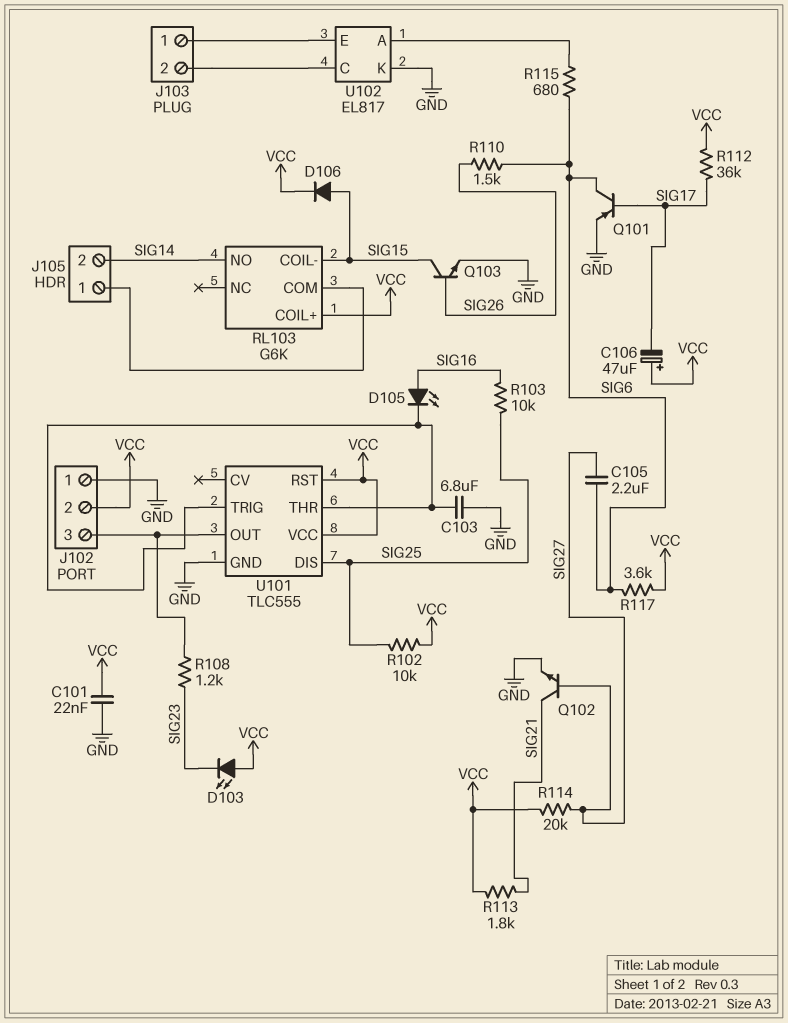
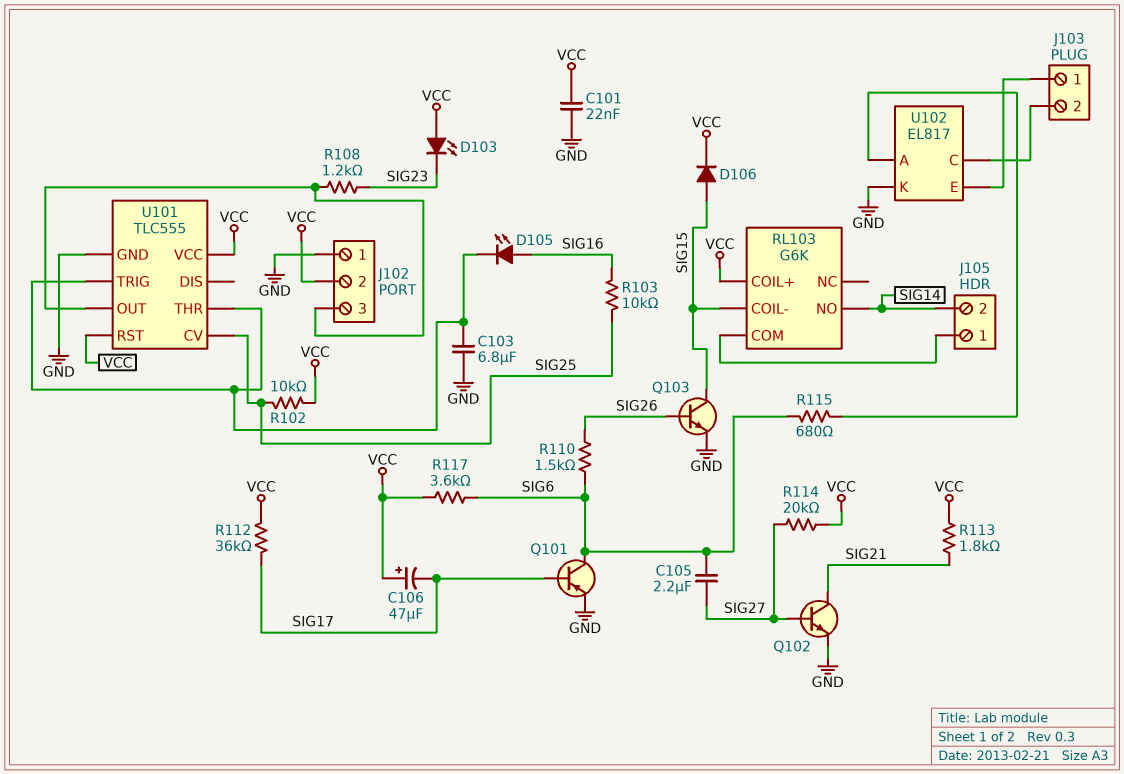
U101 pin CV: none -> SIG25
U101 pin DIS: SIG25 -> none

